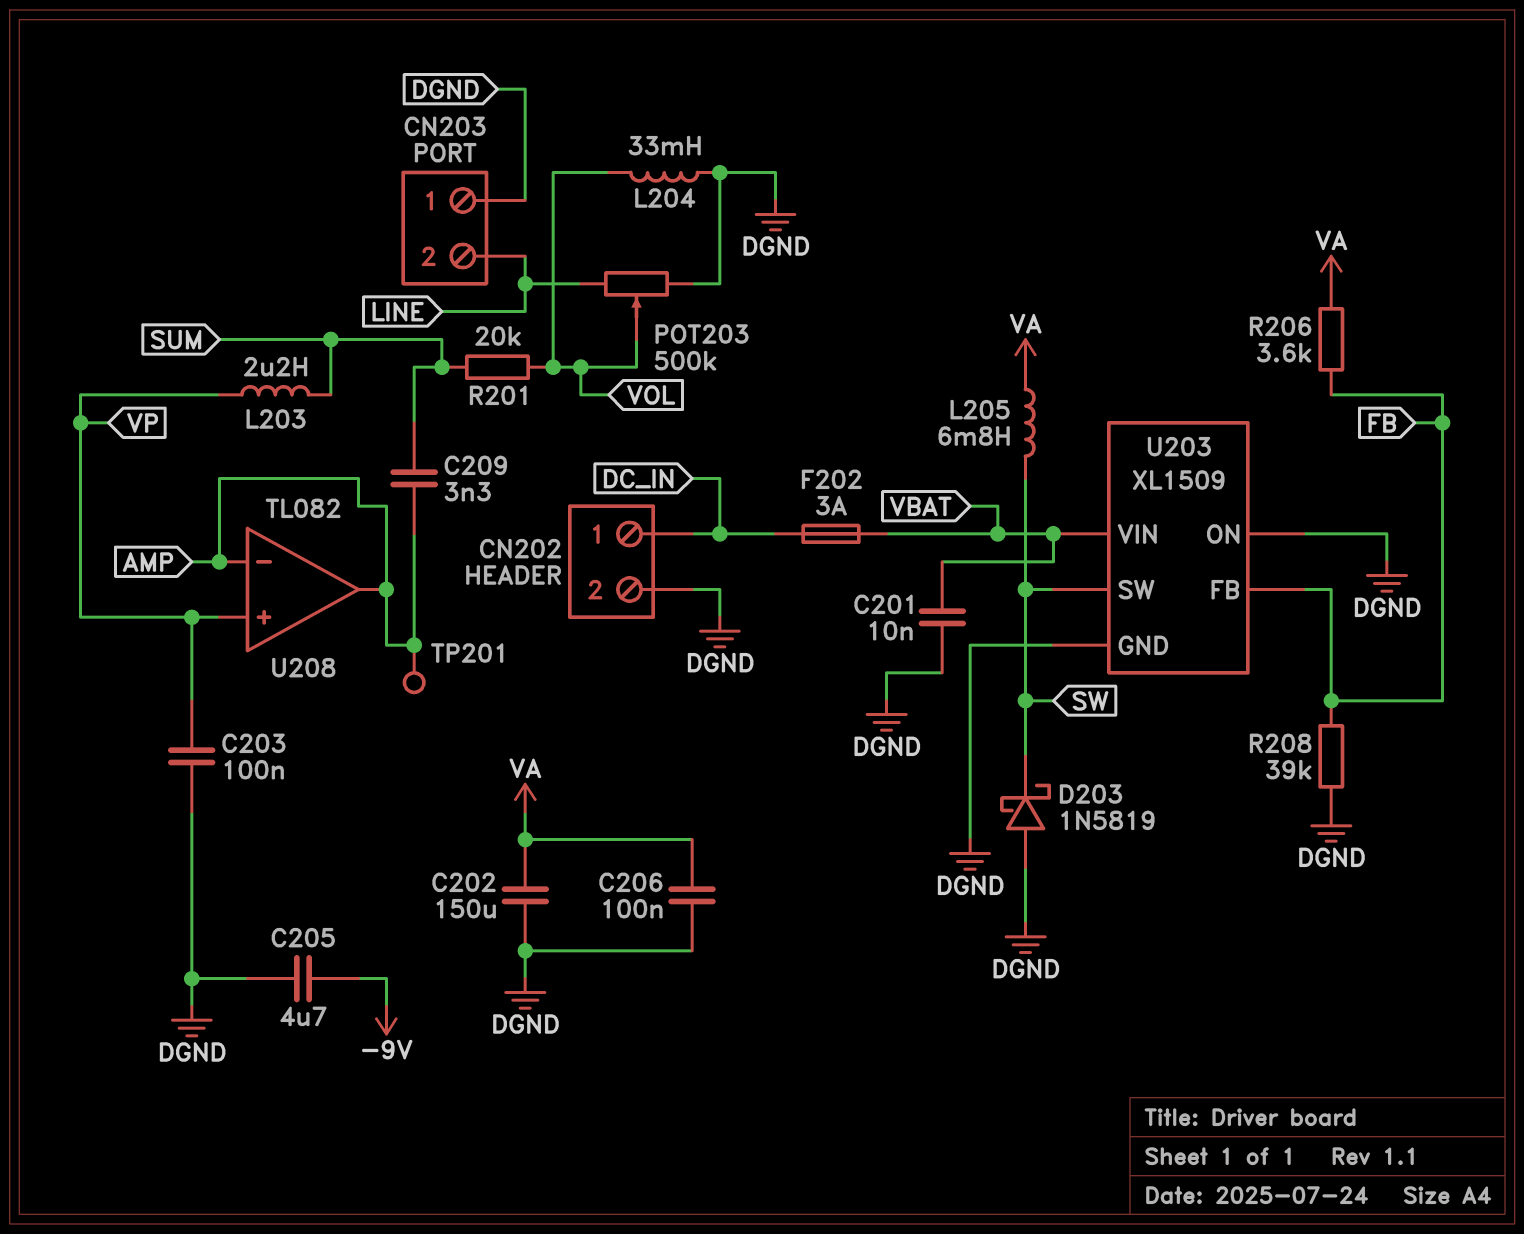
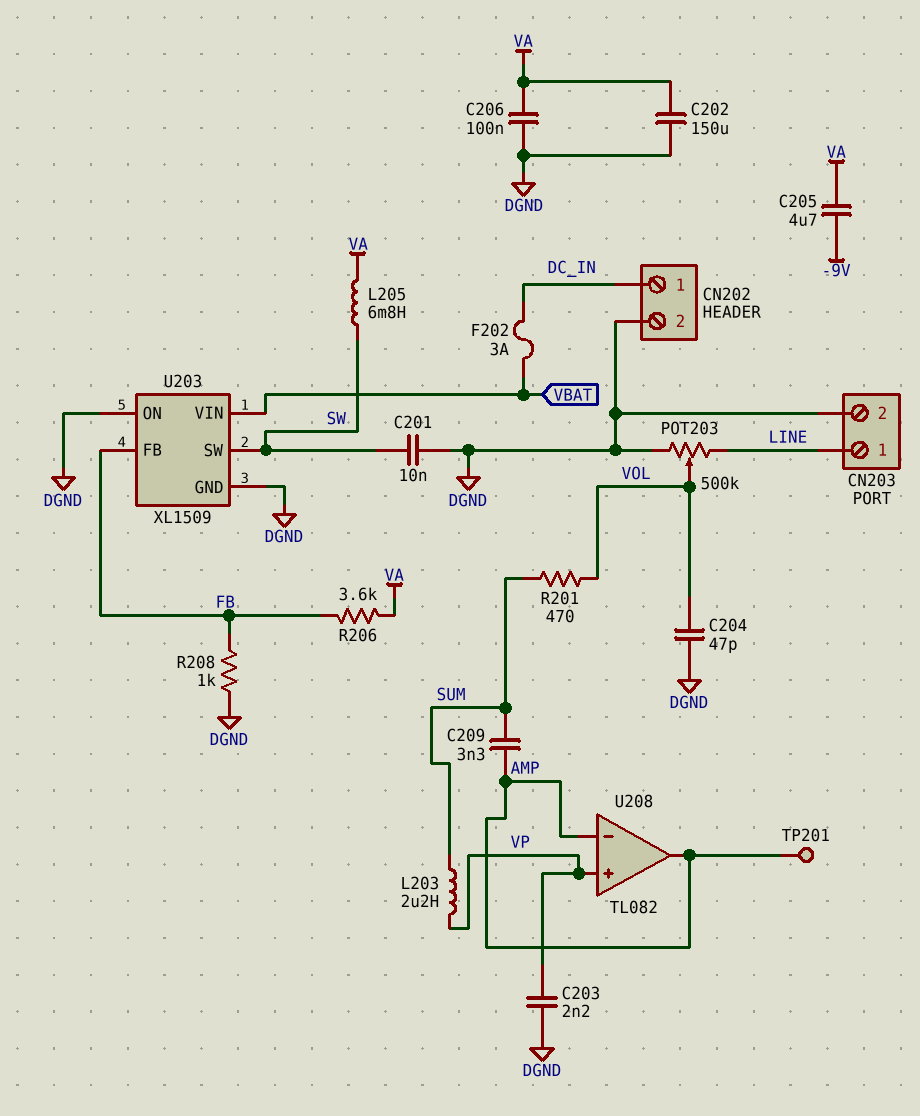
C201: 10nF (DGND, VBAT) -> 10nF (DGND, SW)
C203: 100nF (DGND, VP) -> 2.2nF (DGND, VP)
C204: none -> 47pF (DGND, VOL)
C205: 4.7uF (-9V, DGND) -> 4.7uF (-9V, VA)
CN203 pin 1: DGND -> LINE
CN203 pin 2: LINE -> DGND
D203: schottky 1N5819 (A DGND, K SW) -> none
L204: 33mH (DGND, VOL) -> none
R201: 20k (SUM, VOL) -> 470 (SUM, VOL)
R208: 39k (DGND, FB) -> 1k (DGND, FB)

